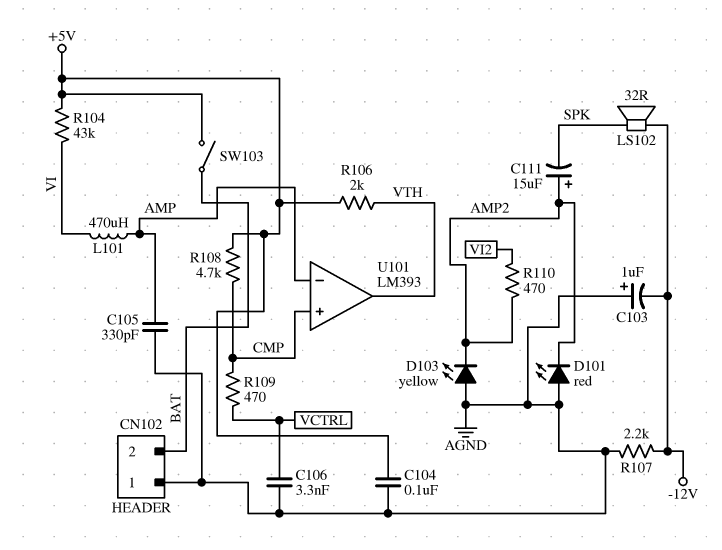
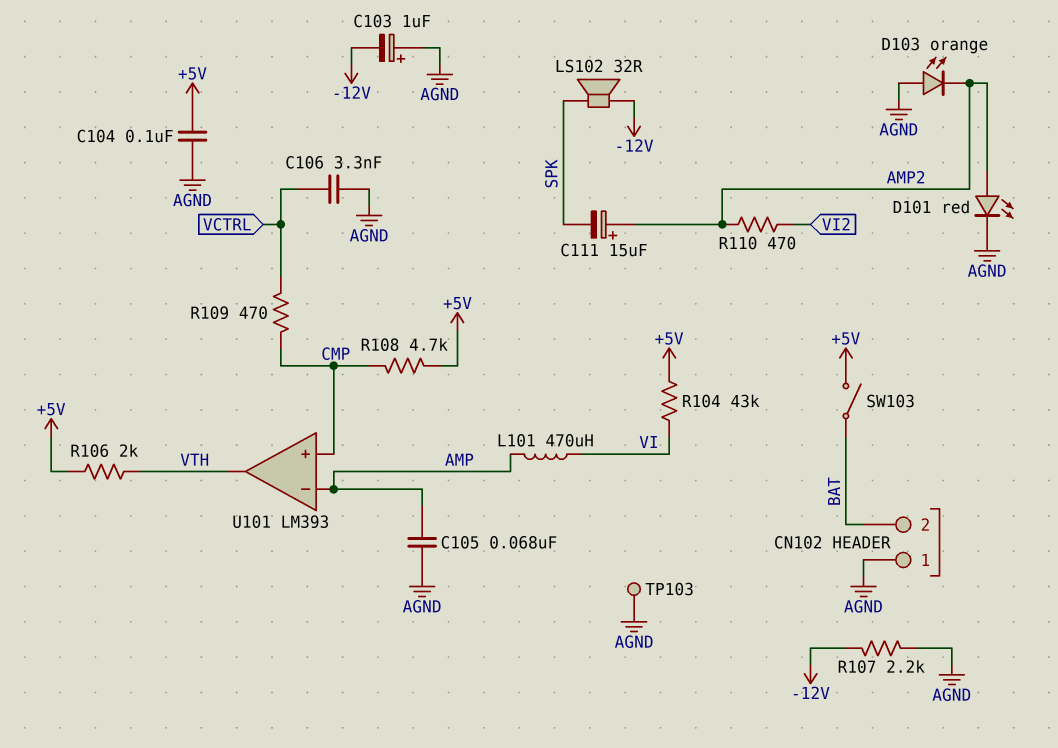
C105: 330pF (AGND, AMP) -> 68nF (AGND, AMP)
D101: LED red (A AGND, K AMP2) -> LED red (A AMP2, K AGND)
D103: LED yellow (A AGND, K AMP2) -> LED orange (A AGND, K AMP2)
TP103: none -> test point (AGND)

